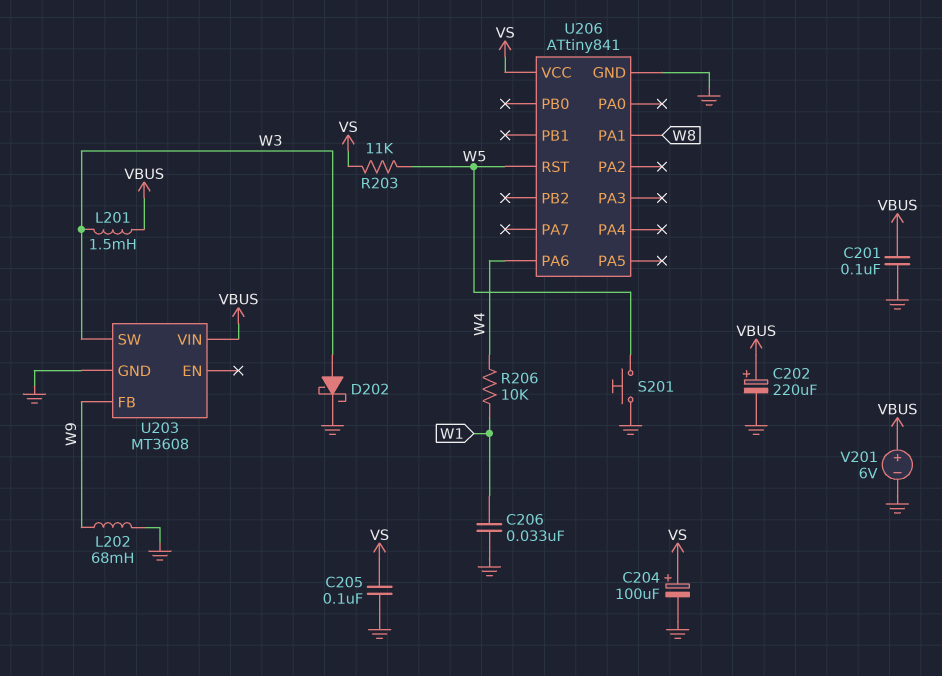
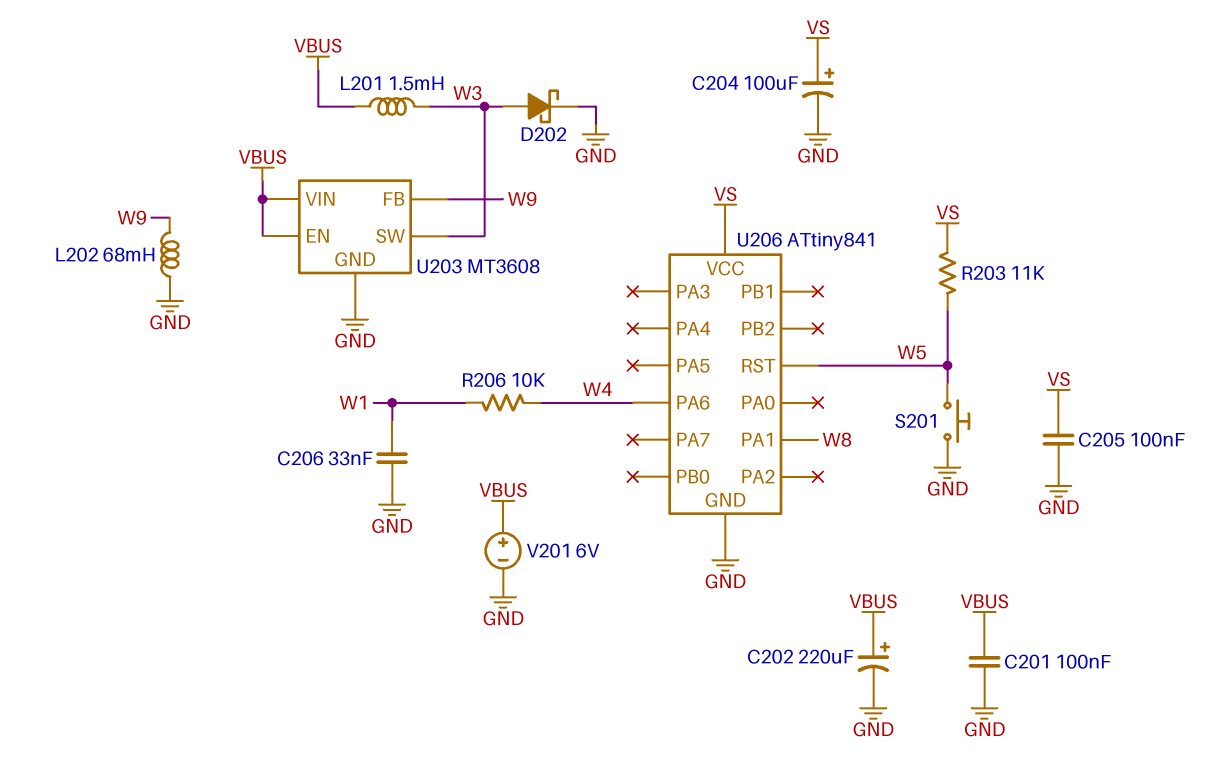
U203 pin EN: none -> VBUS

